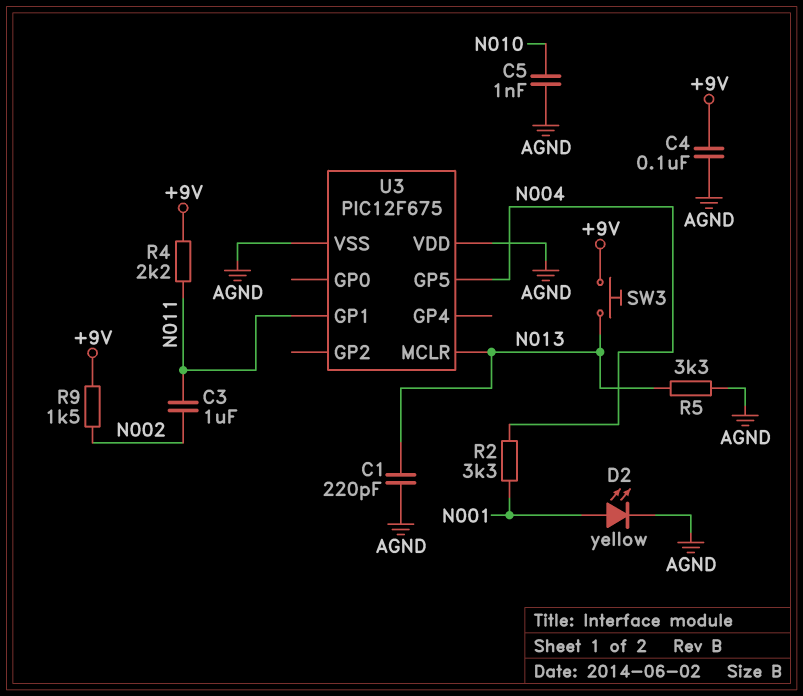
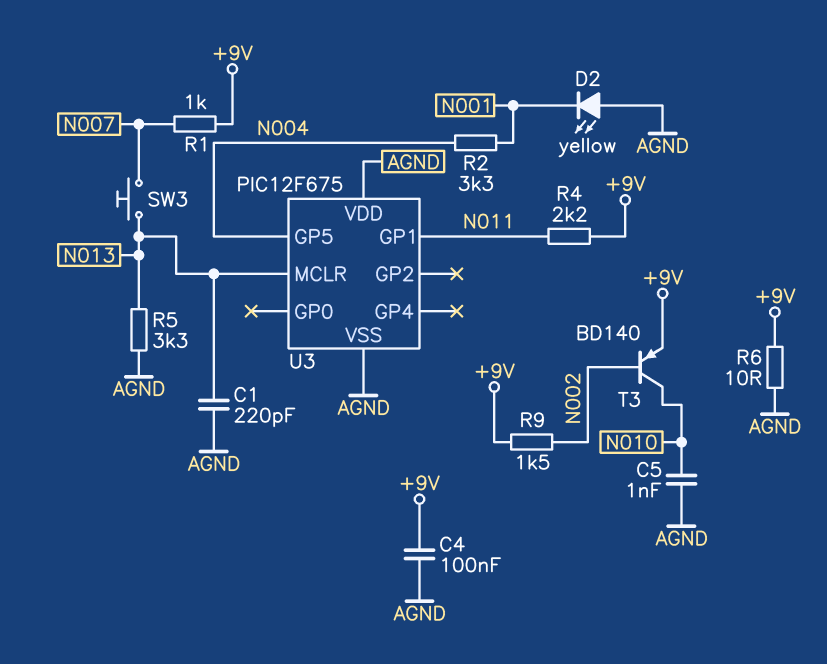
C3: 1uF (N002, N011) -> none
D2: LED yellow (A N001, K AGND) -> LED yellow (A AGND, K N001)
R1: none -> 1k (+9V, N007)
R6: none -> 10 (+9V, AGND)
SW3: button (+9V, N013) -> button (N007, N013)
T3: none -> PNP BD140 (B N002, C N010, E +9V)

